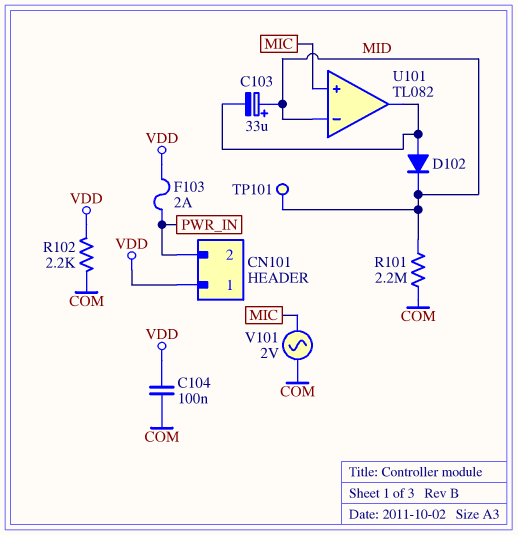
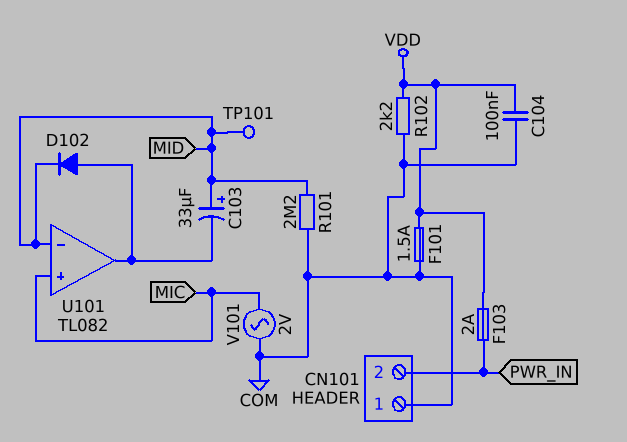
CN101 pin 1: VDD -> COM
F101: none -> 1.5A (COM, VDD)

